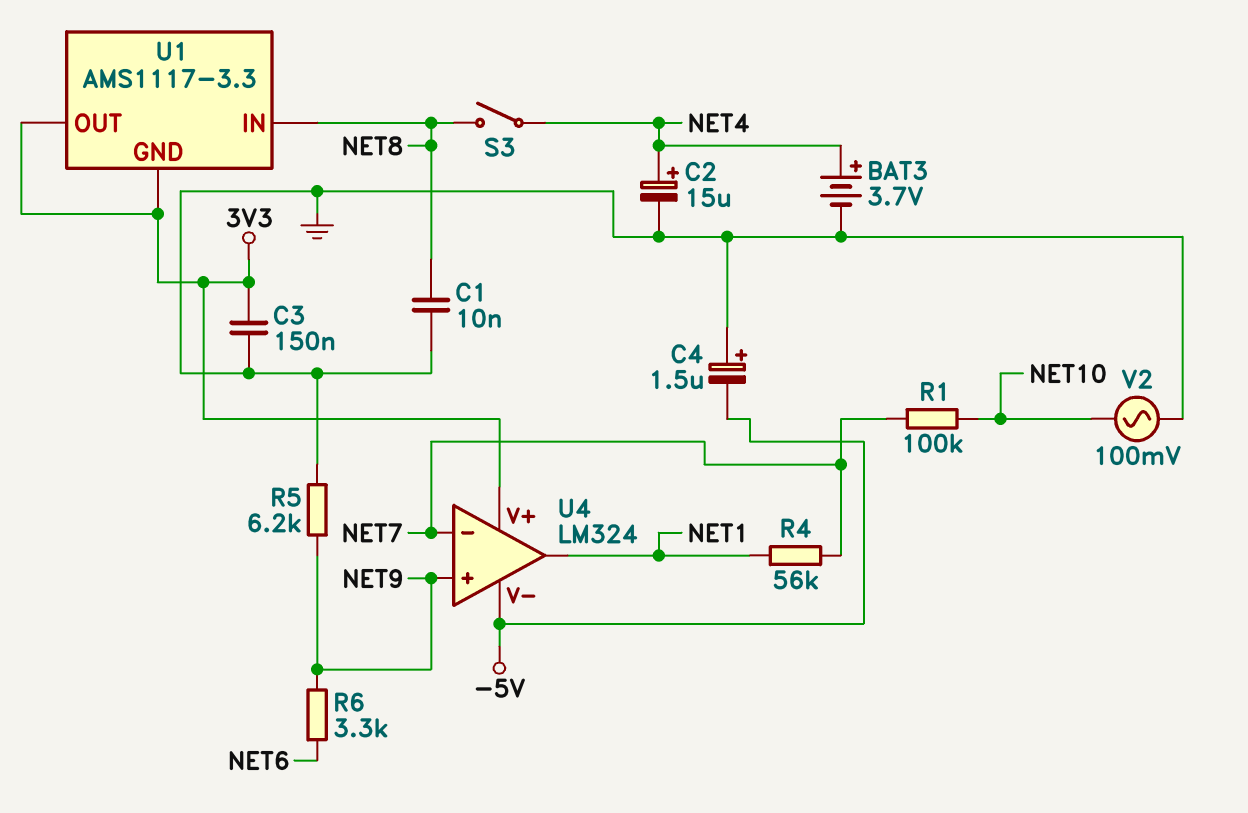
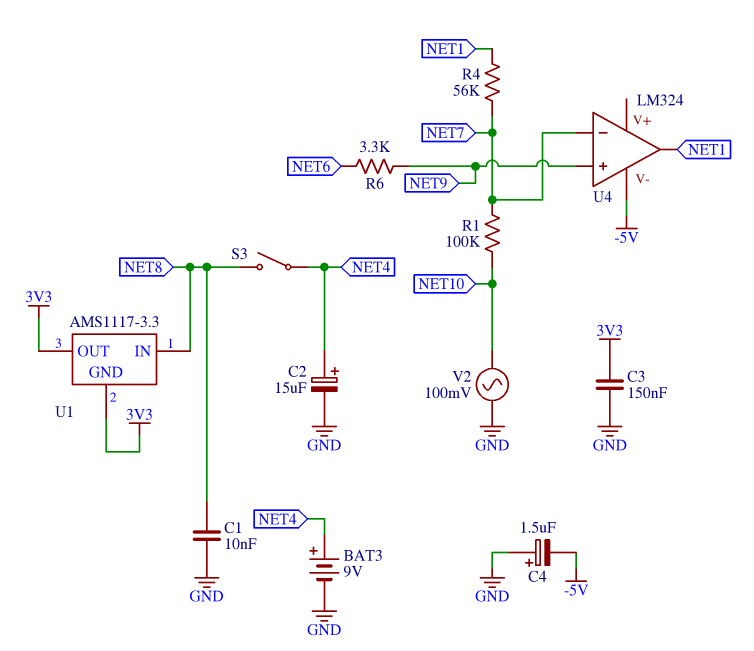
BAT3: 3.7V (plus NET4, minus GND) -> 9V (plus NET4, minus GND)
R5: 6.2k (GND, NET9) -> none
U4 pin V+: 3V3 -> none

